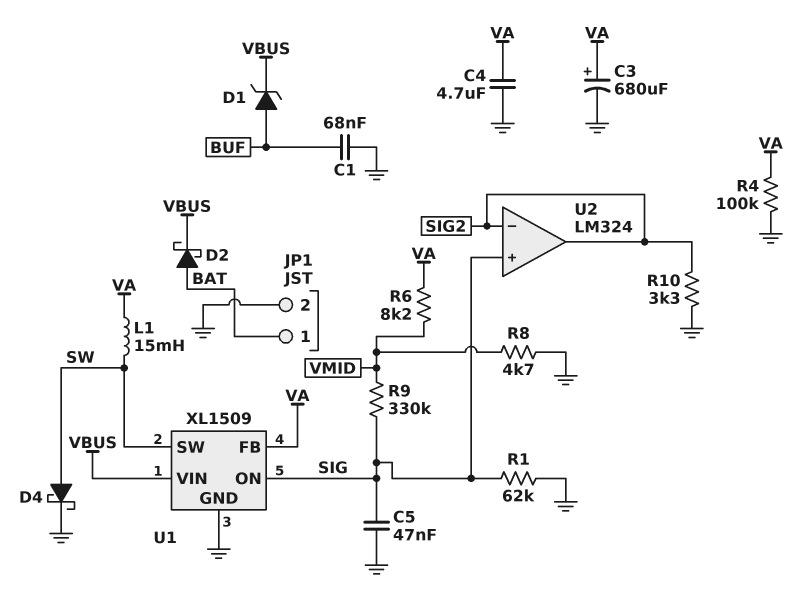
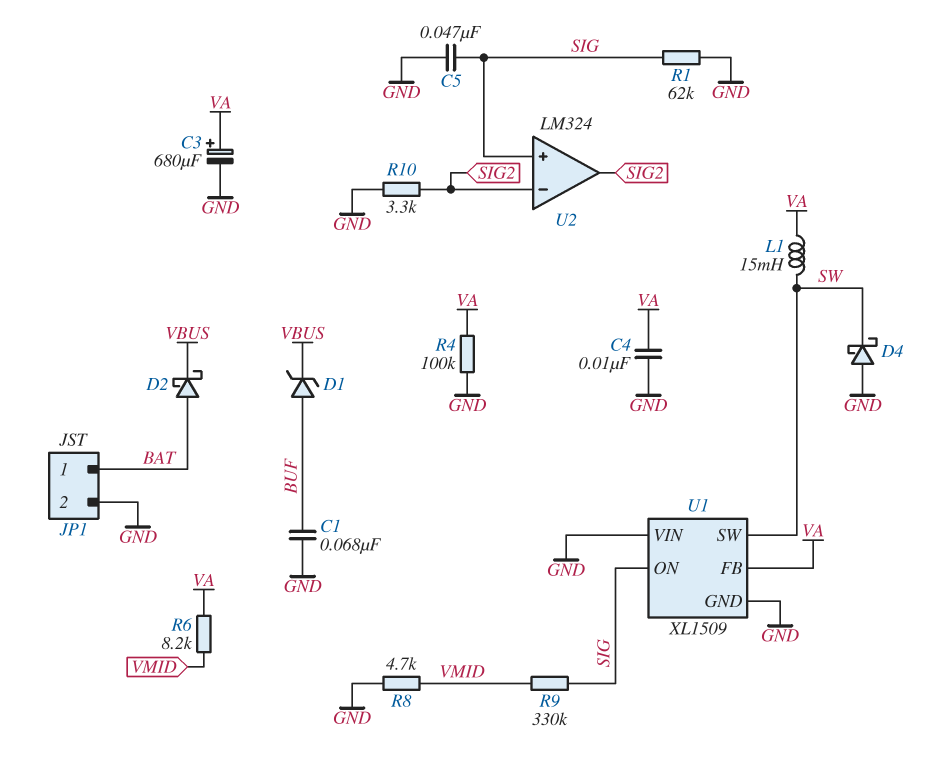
C4: 4.7uF (GND, VA) -> 10nF (GND, VA)
D4: schottky (A SW, K GND) -> schottky (A GND, K SW)
U1 pin VIN: VBUS -> GND

